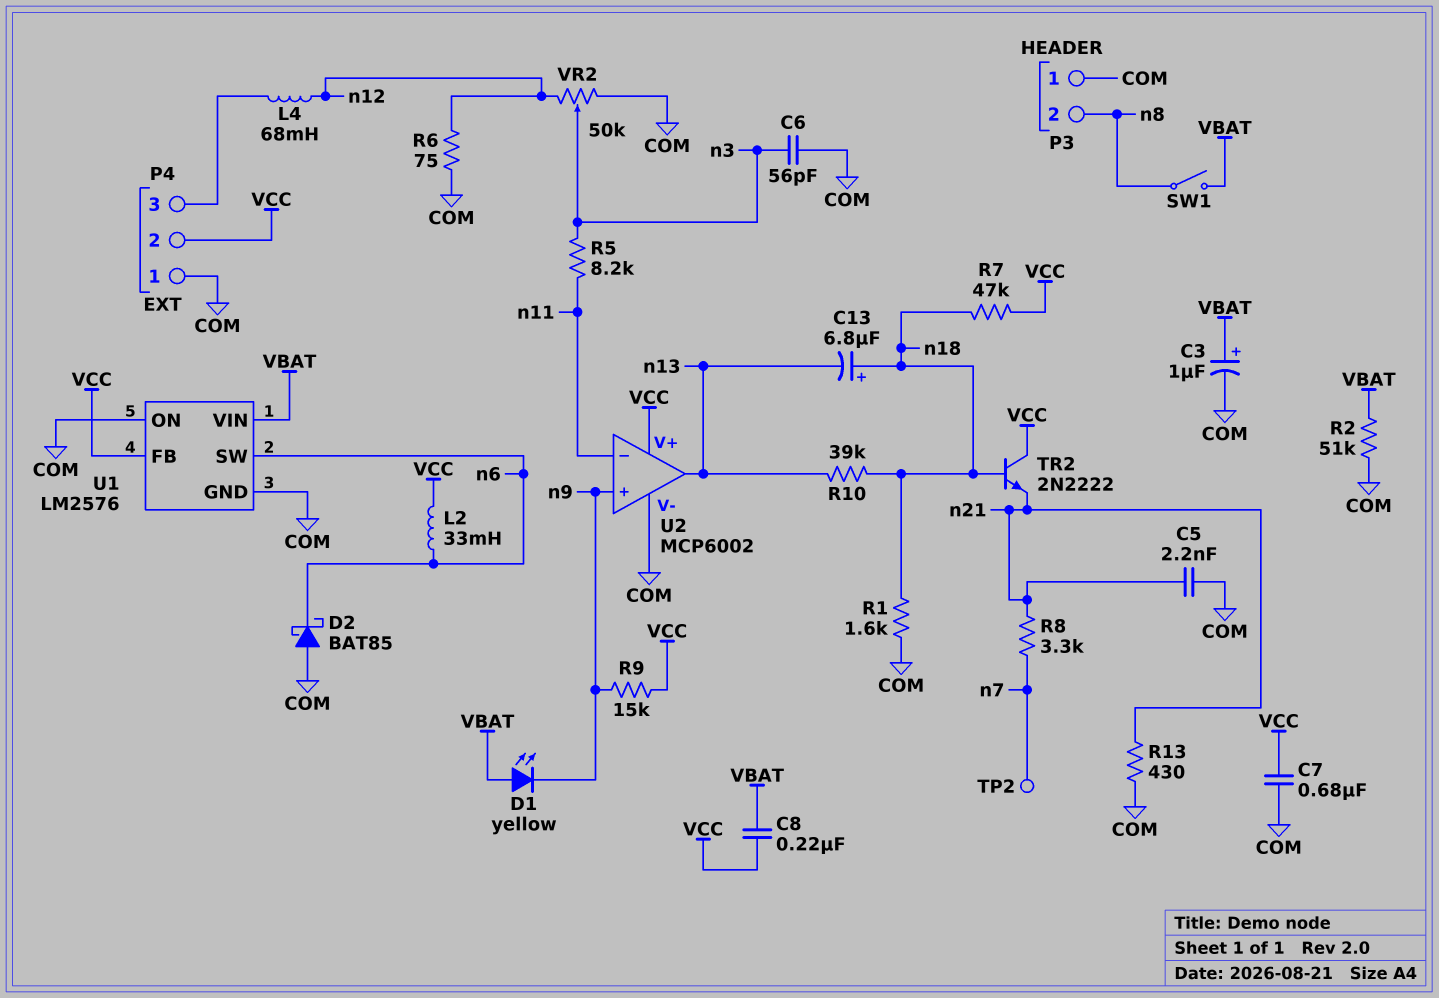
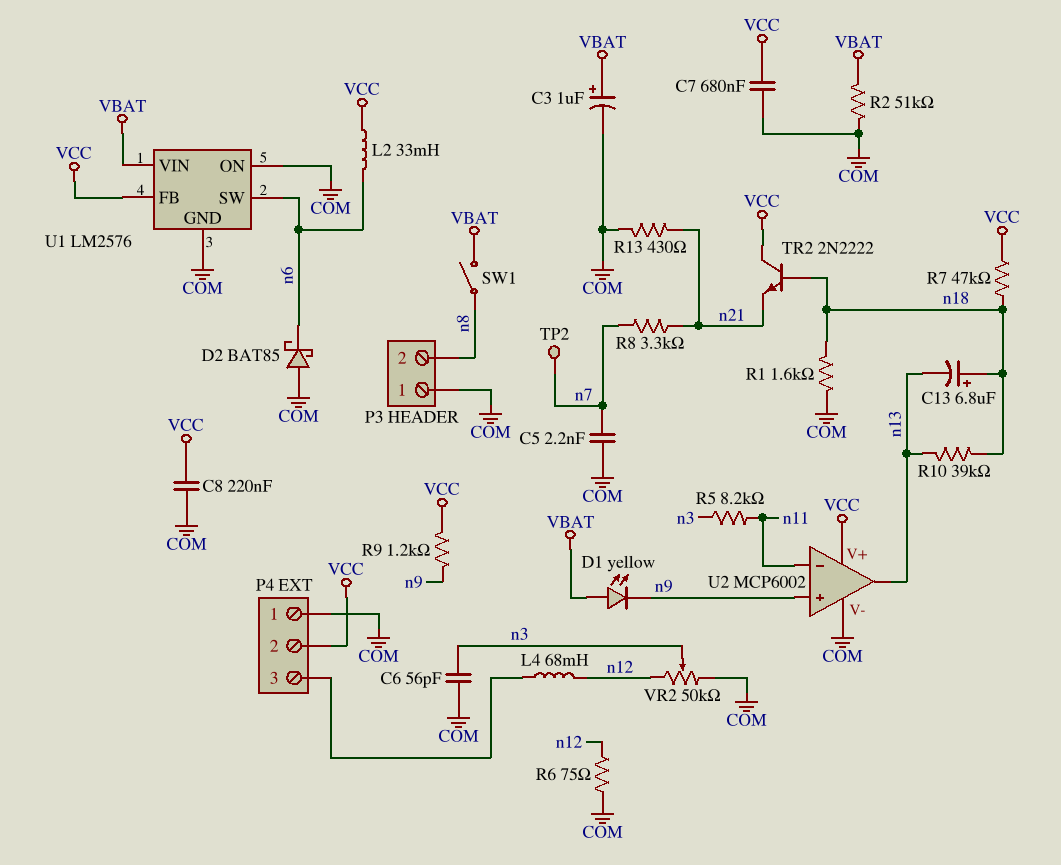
C5: 2.2nF (COM, n21) -> 2.2nF (COM, n7)
C8: 220nF (VBAT, VCC) -> 220nF (COM, VCC)
R9: 15k (VCC, n9) -> 1.2k (VCC, n9)

